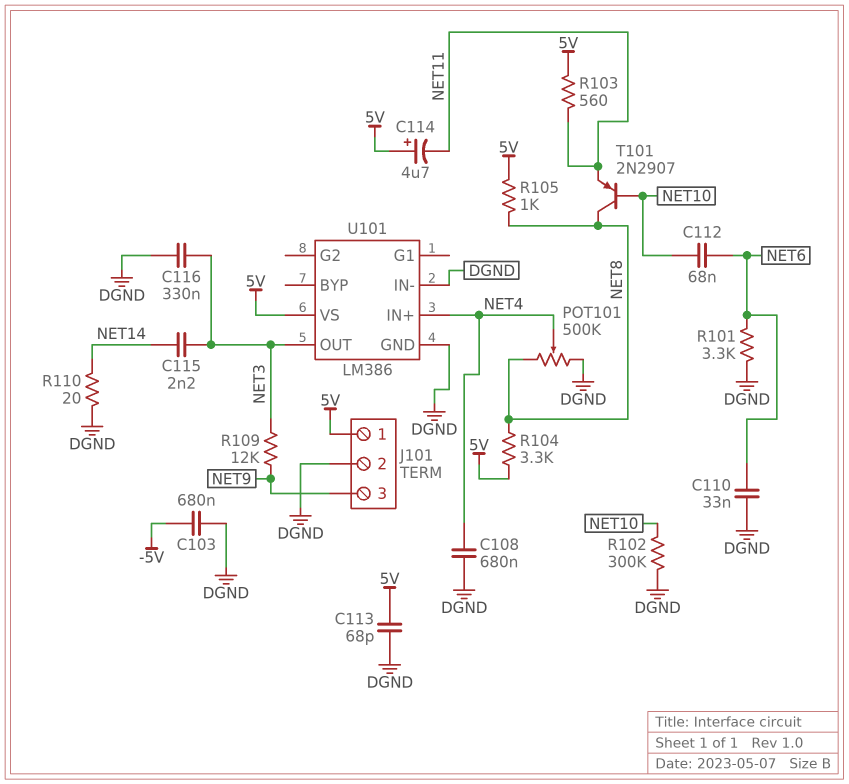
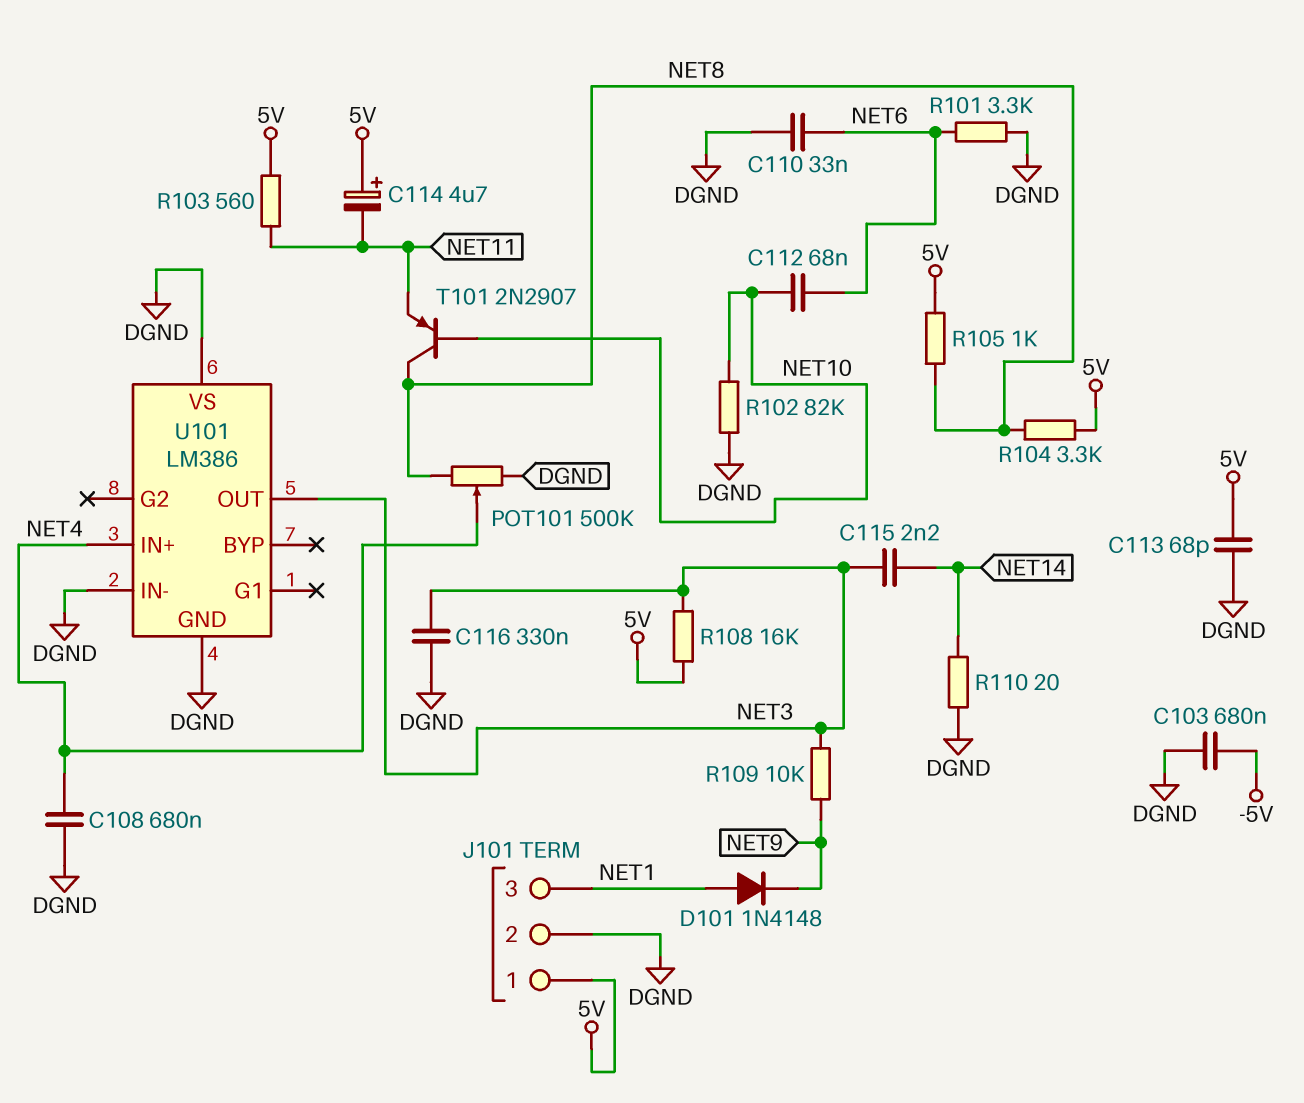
D101: none -> diode 1N4148 (A NET1, K NET9)
J101 pin 3: NET9 -> NET1
R102: 300k (DGND, NET10) -> 82k (DGND, NET10)
R108: none -> 16k (5V, NET3)
R109: 12k (NET3, NET9) -> 10k (NET3, NET9)
U101 pin VS: 5V -> DGND

